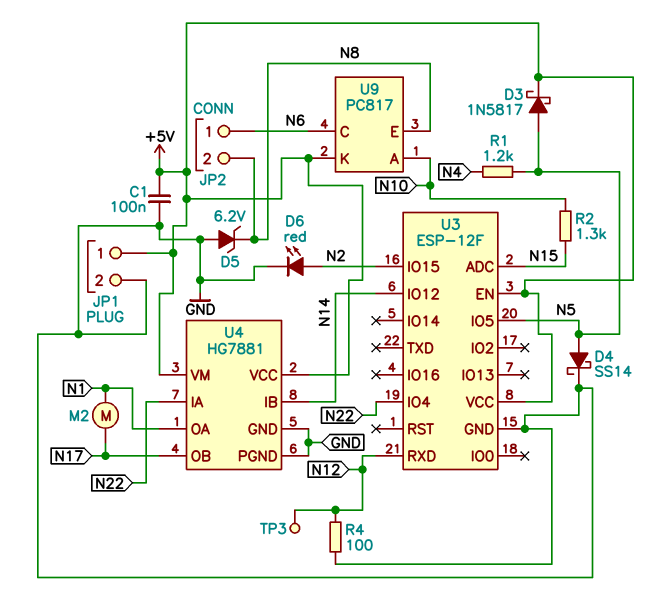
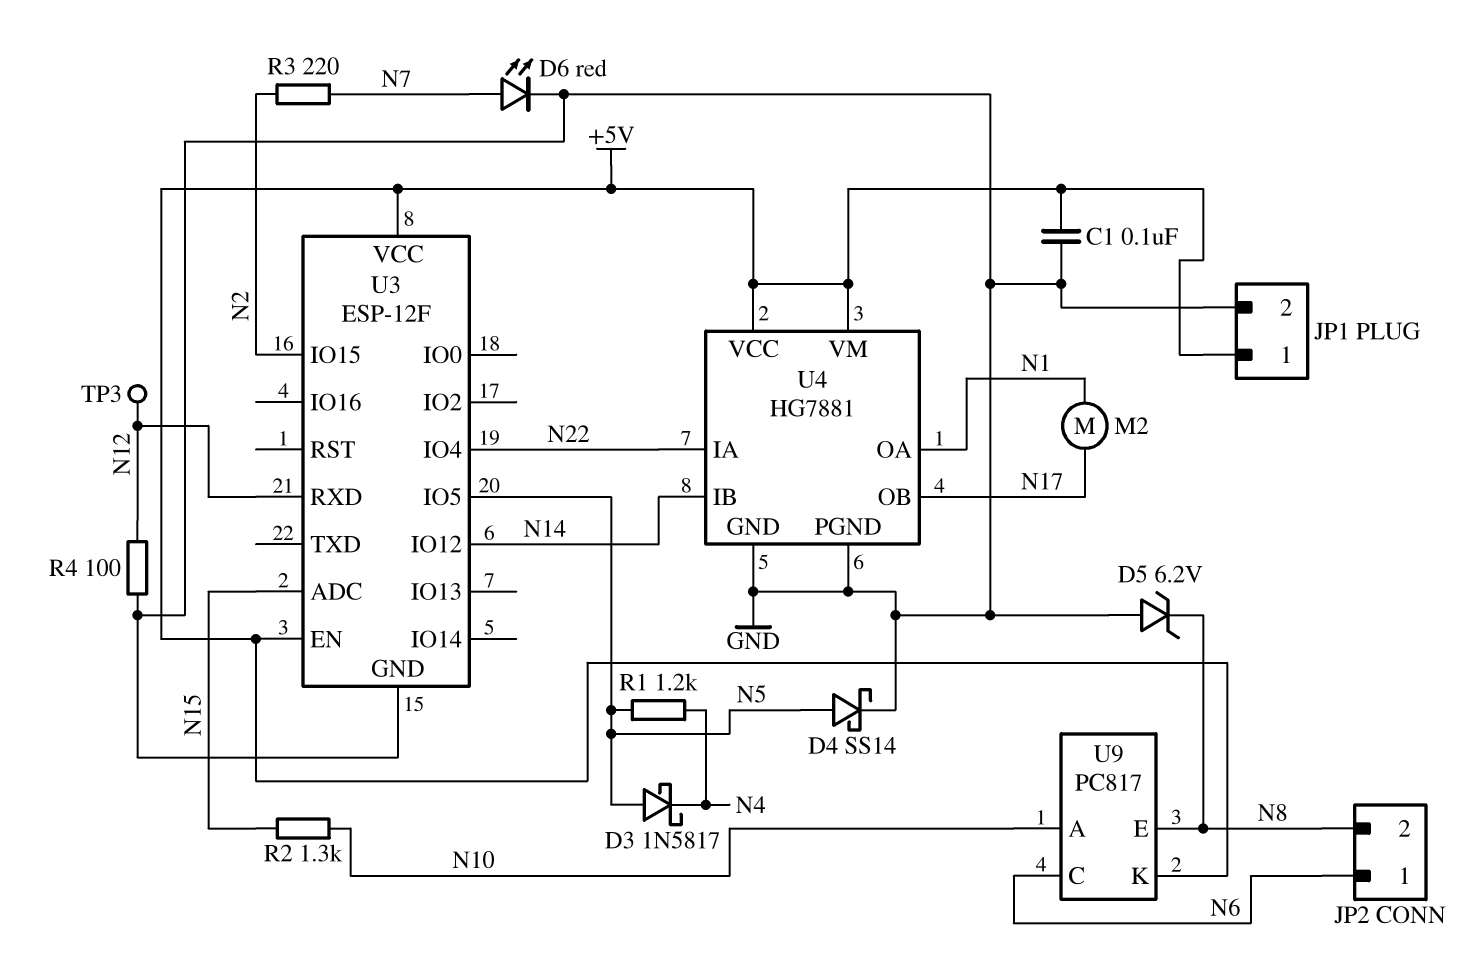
D3: schottky 1N5817 (A N5, K +5V) -> schottky 1N5817 (A N5, K N4)
D6: LED red (A N2, K GND) -> LED red (A N7, K GND)
R3: none -> 220 (N2, N7)

